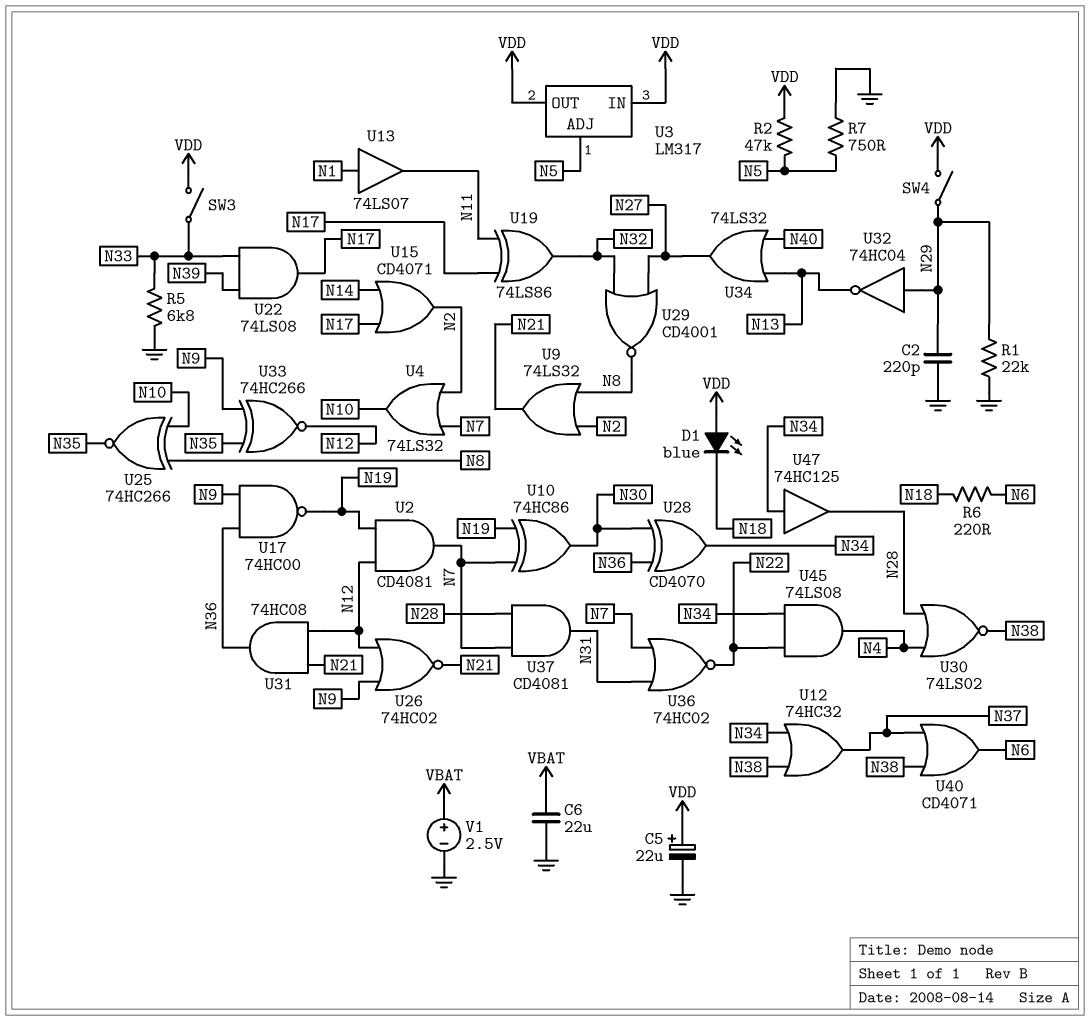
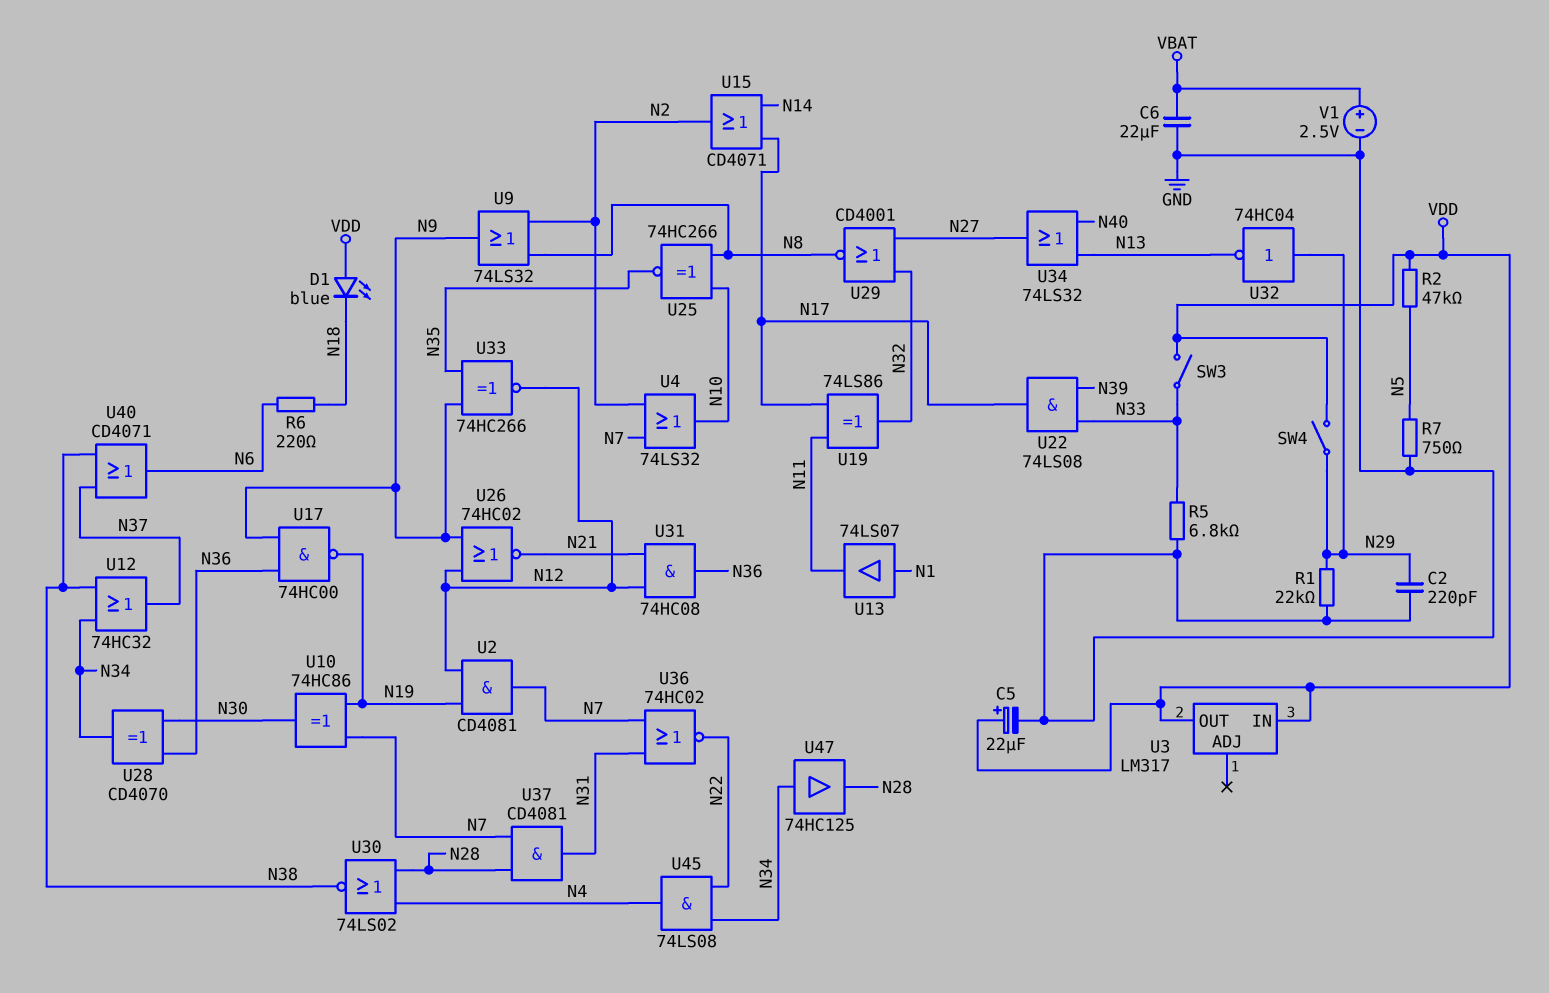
U3 pin ADJ: N5 -> none
U9: OR 74LS32 (in N2, in N8, out N21) -> OR 74LS32 (in N2, in N8, out N9)

